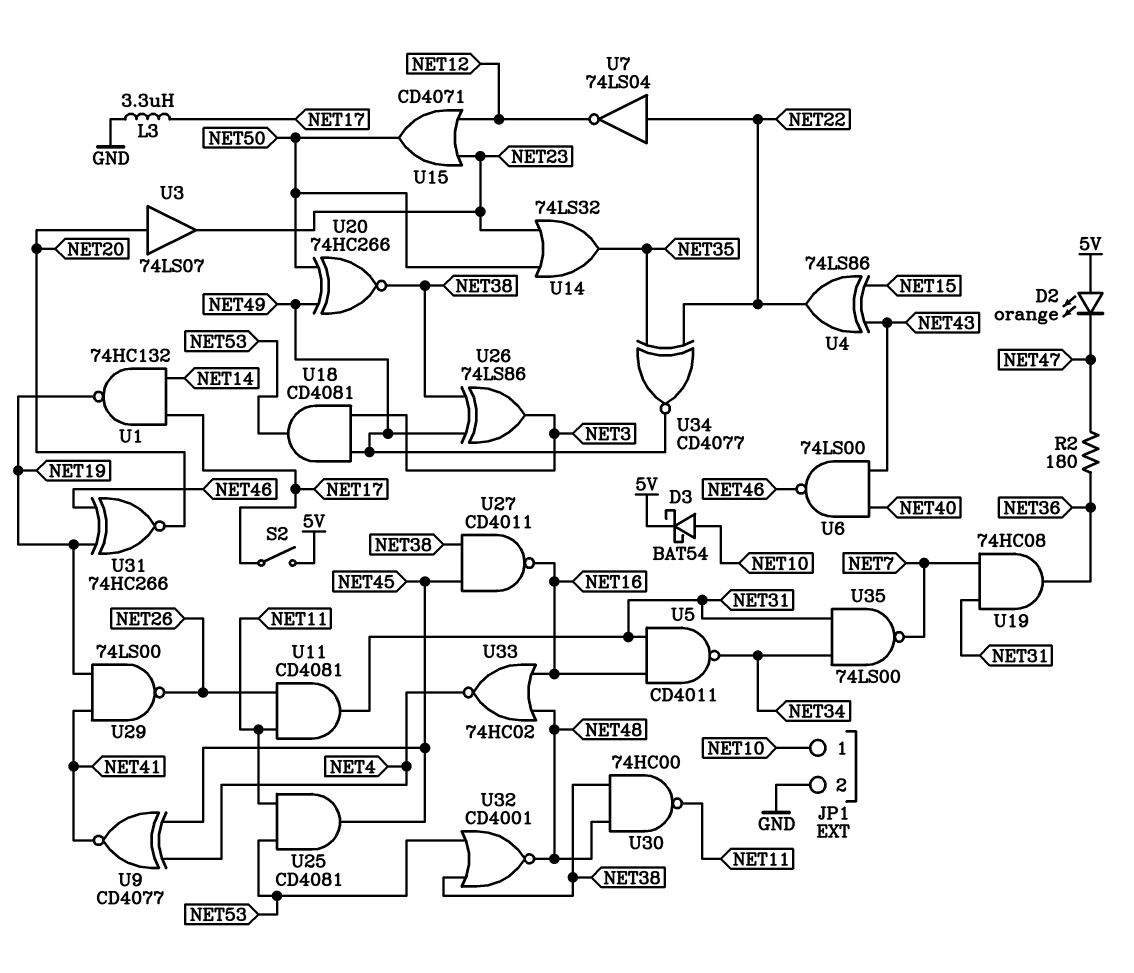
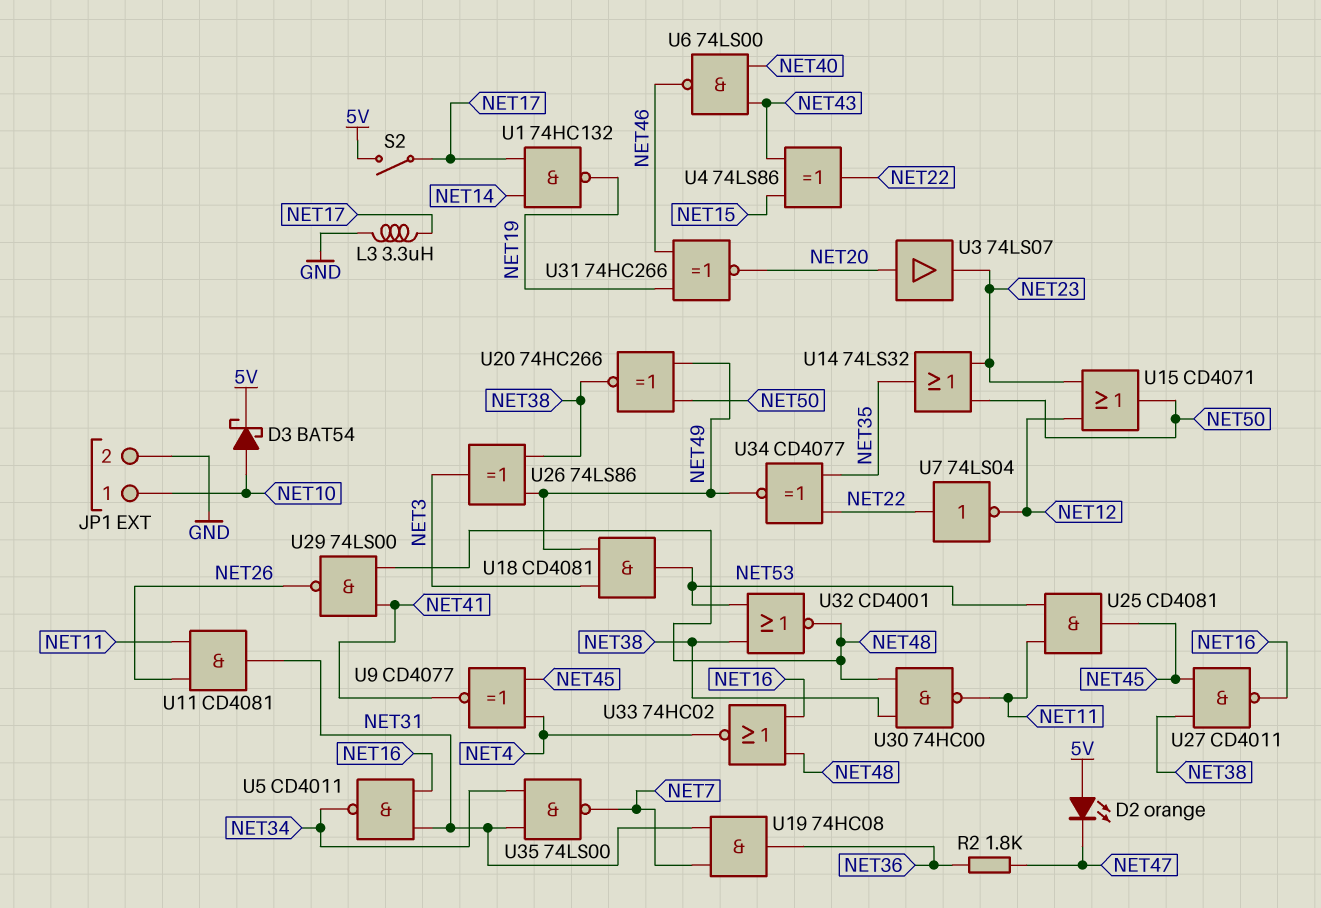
R2: 180 (NET36, NET47) -> 1.8k (NET36, NET47)
U29: NAND 74LS00 (in NET19, in NET41, out NET26) -> NAND 74LS00 (in NET41, in NET48, out NET26)

